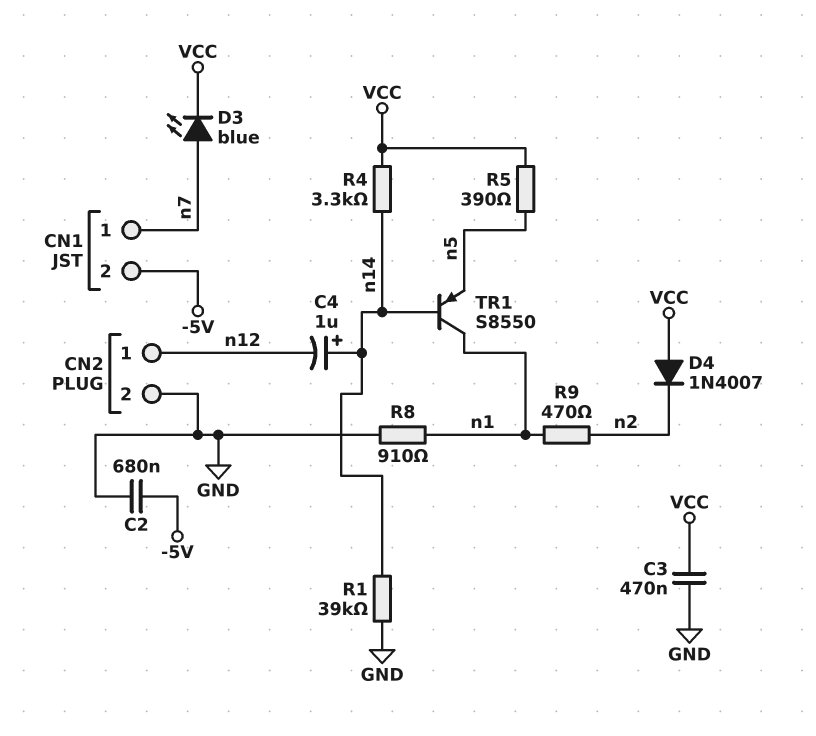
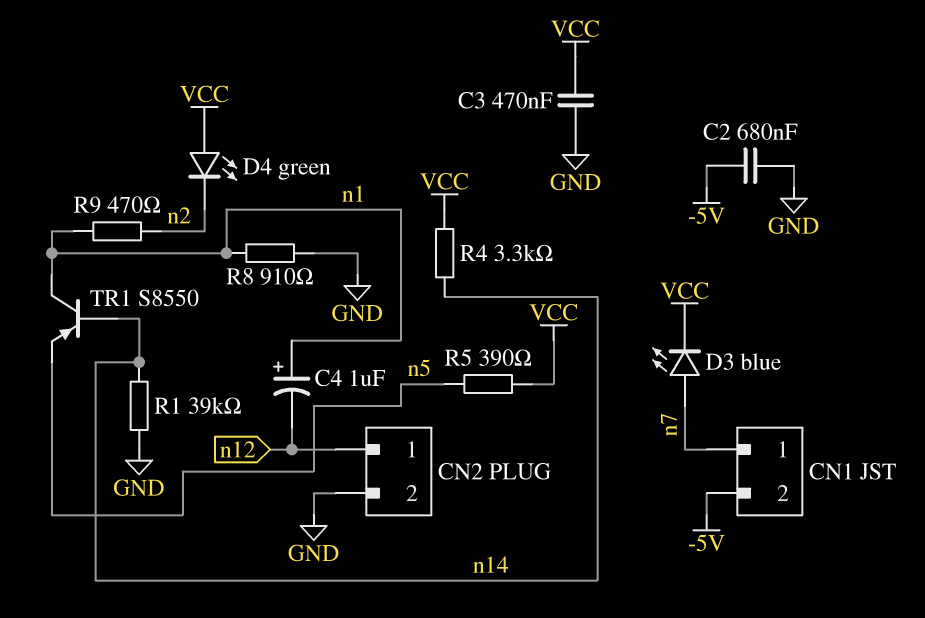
C4: 1uF (plus n14, minus n12) -> 1uF (plus n1, minus n12)
D4: diode 1N4007 (A VCC, K n2) -> LED green (A VCC, K n2)

